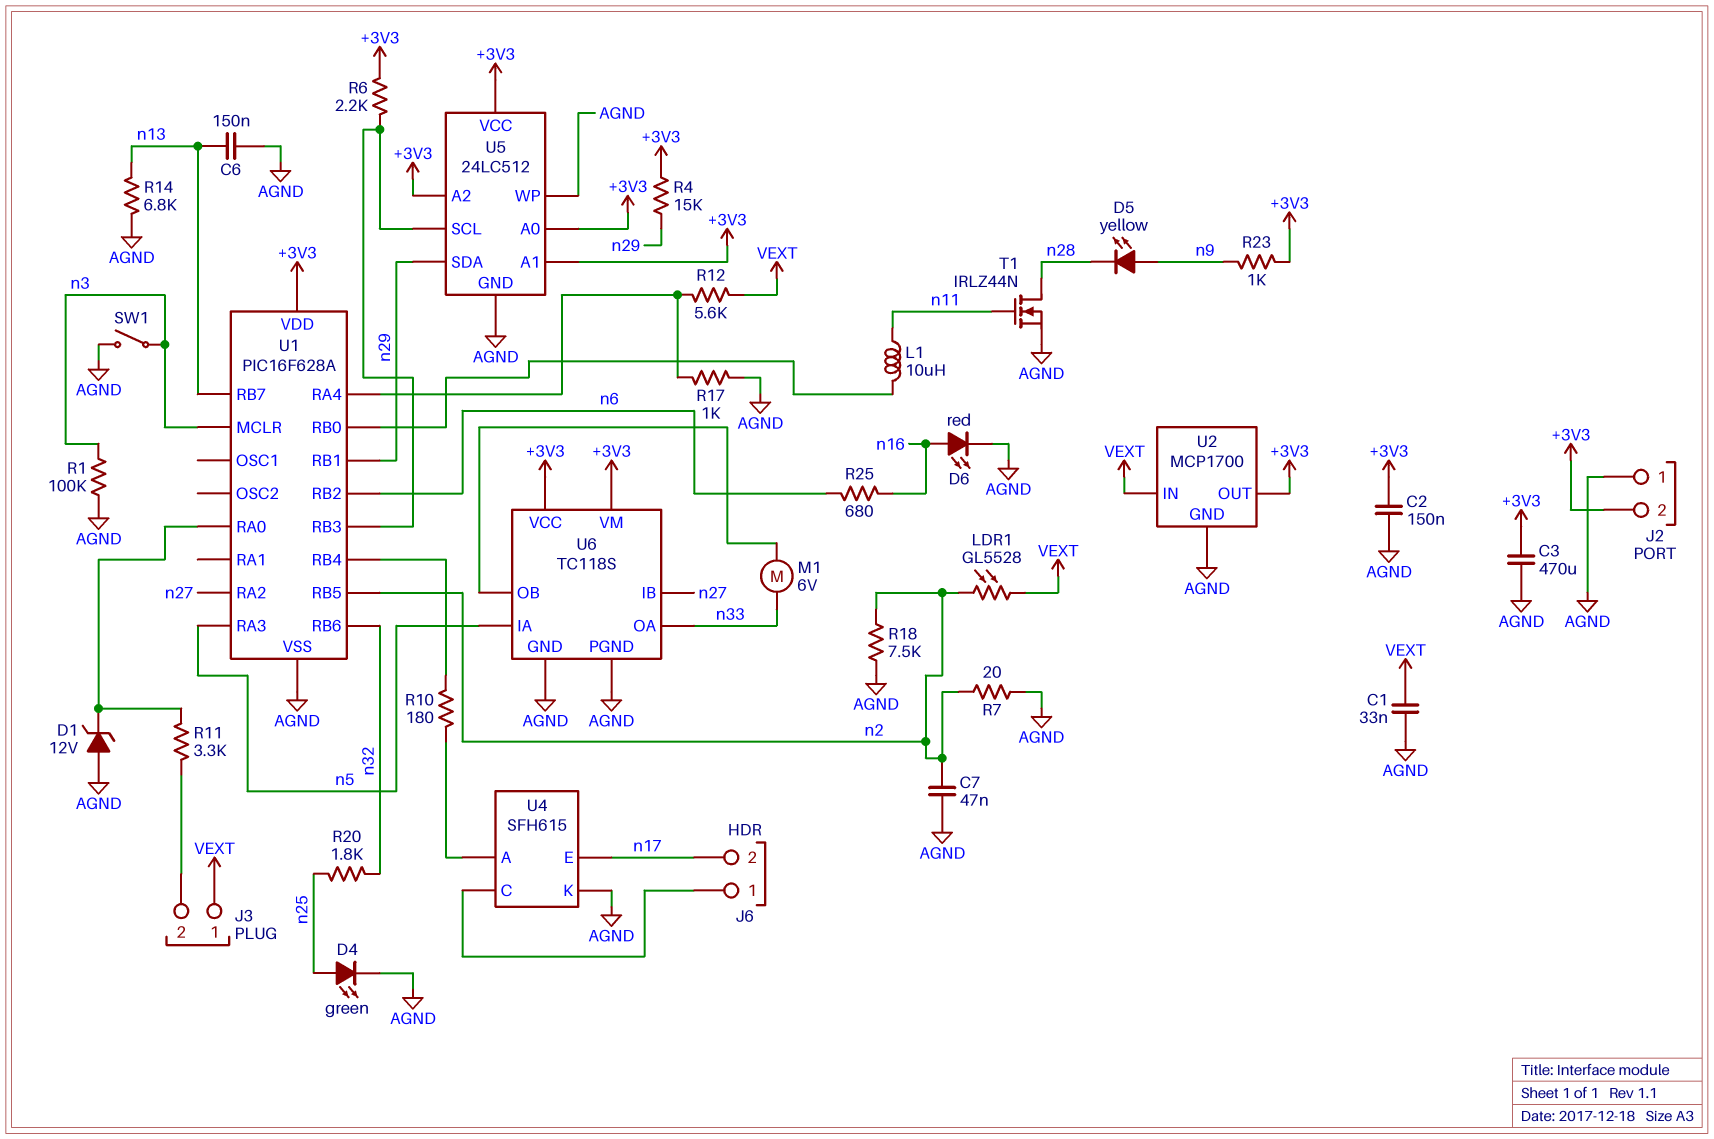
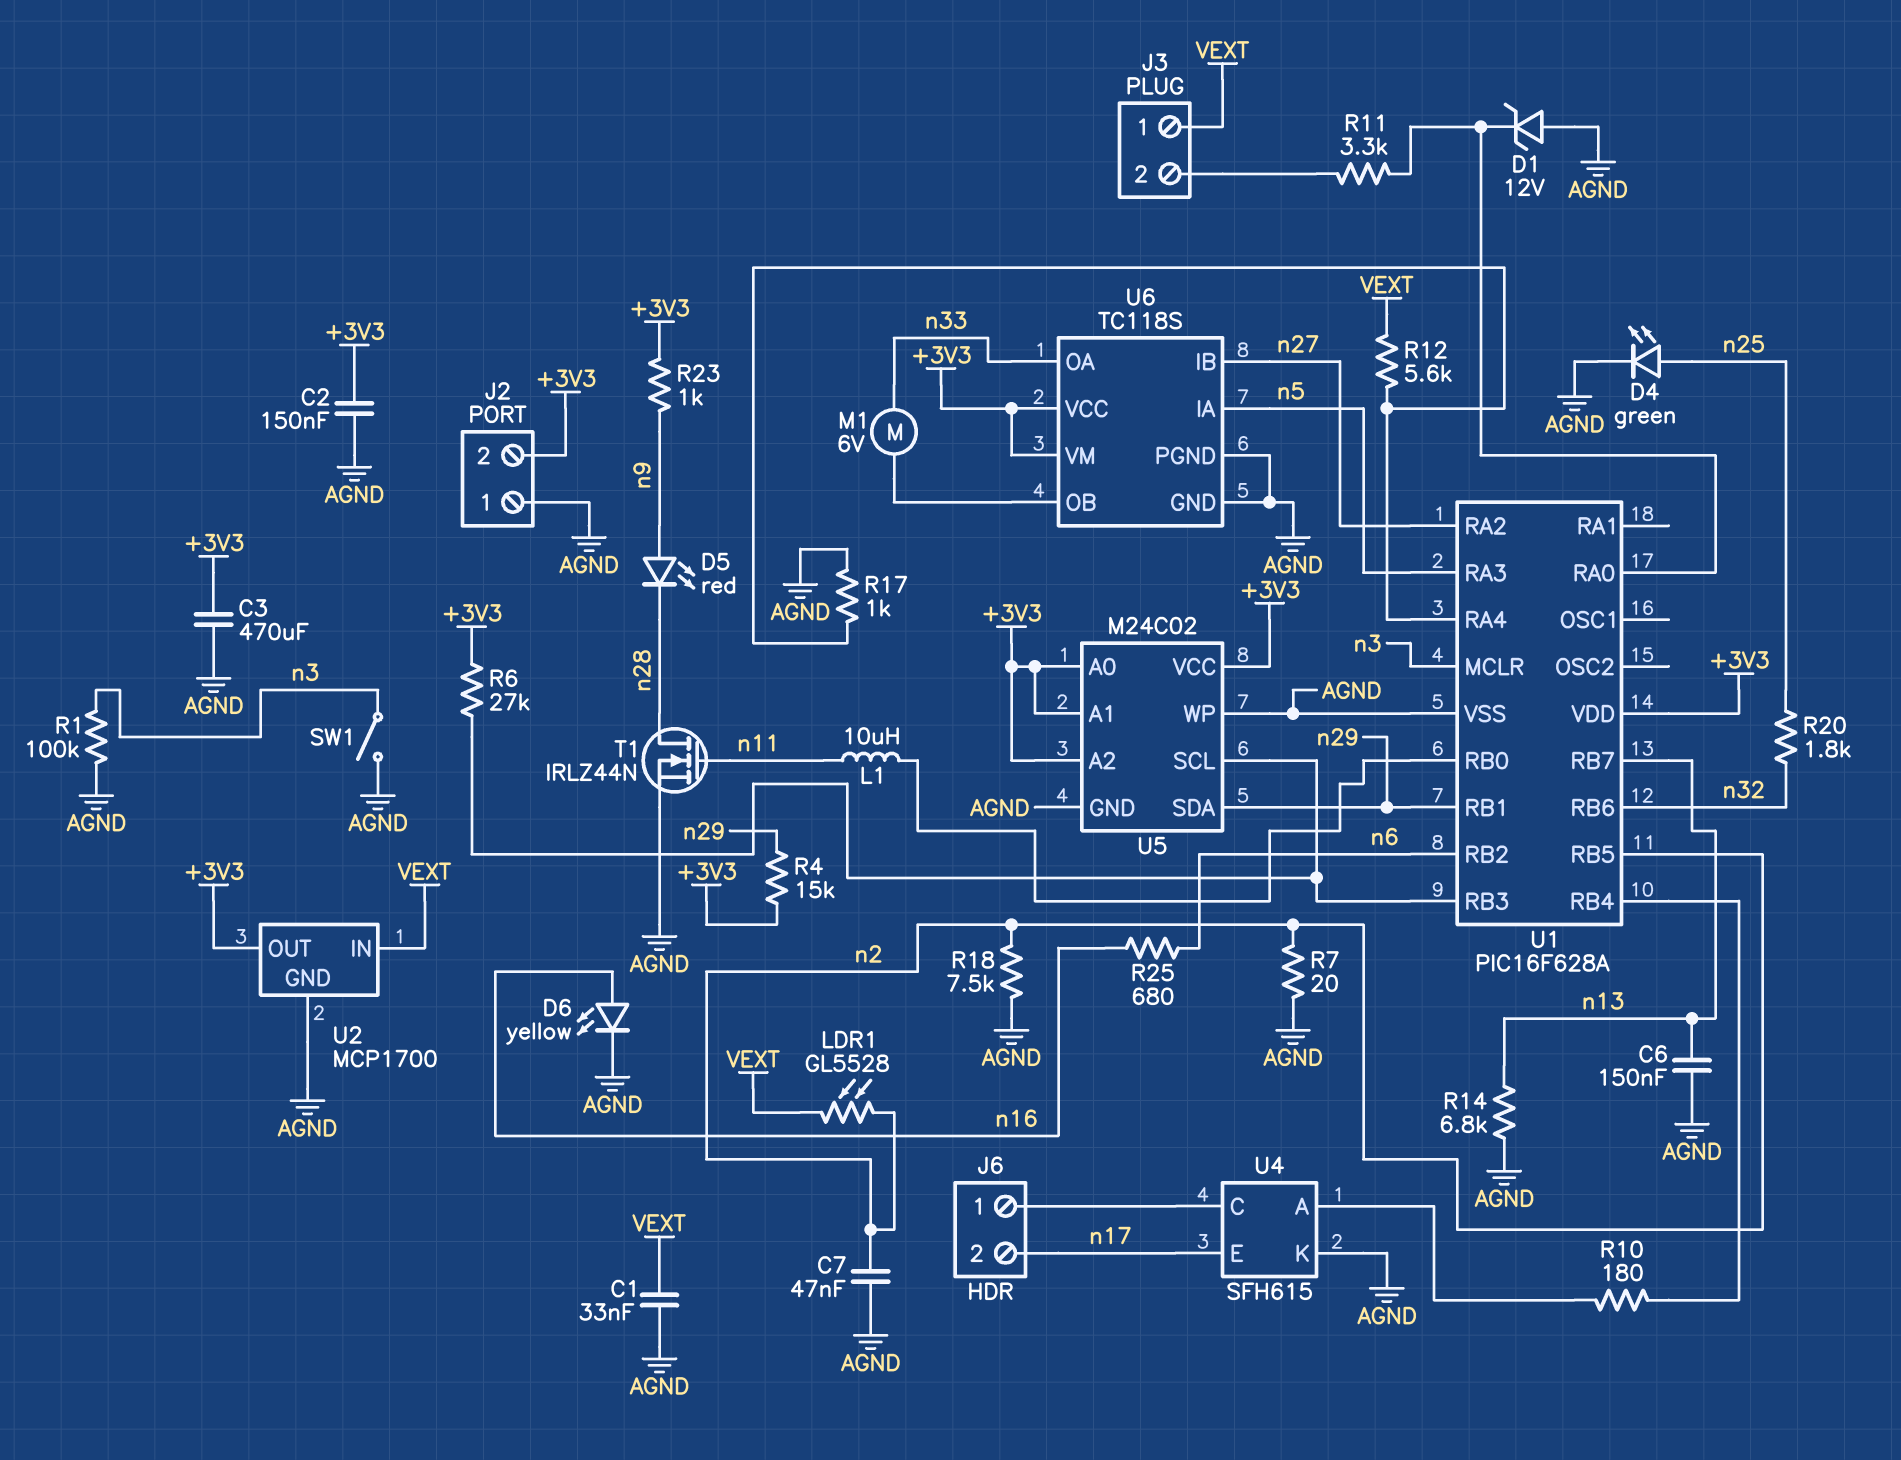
D5: LED yellow (A n9, K n28) -> LED red (A n9, K n28)
D6: LED red (A n16, K AGND) -> LED yellow (A n16, K AGND)
R6: 2.2k (+3V3, U1/RB3) -> 27k (+3V3, U1/RB3)
U5: 24LC512 -> M24C02

